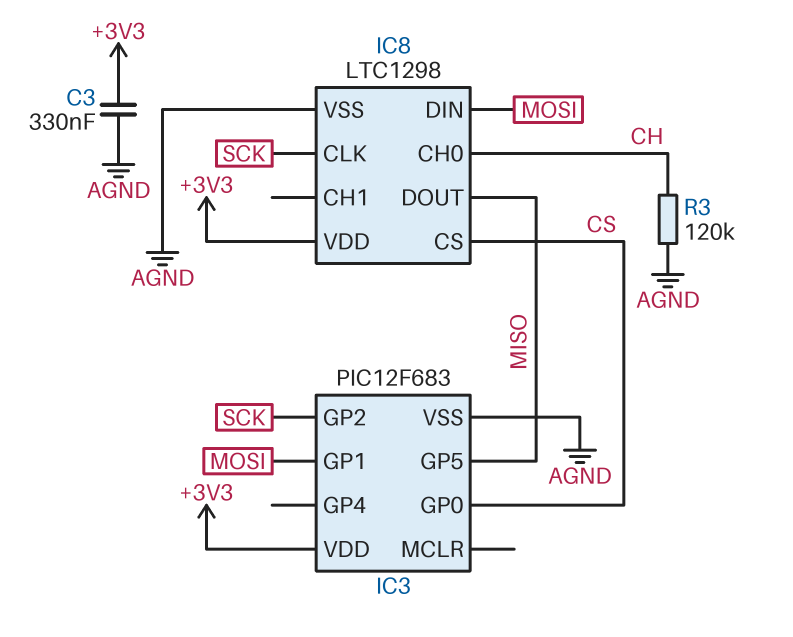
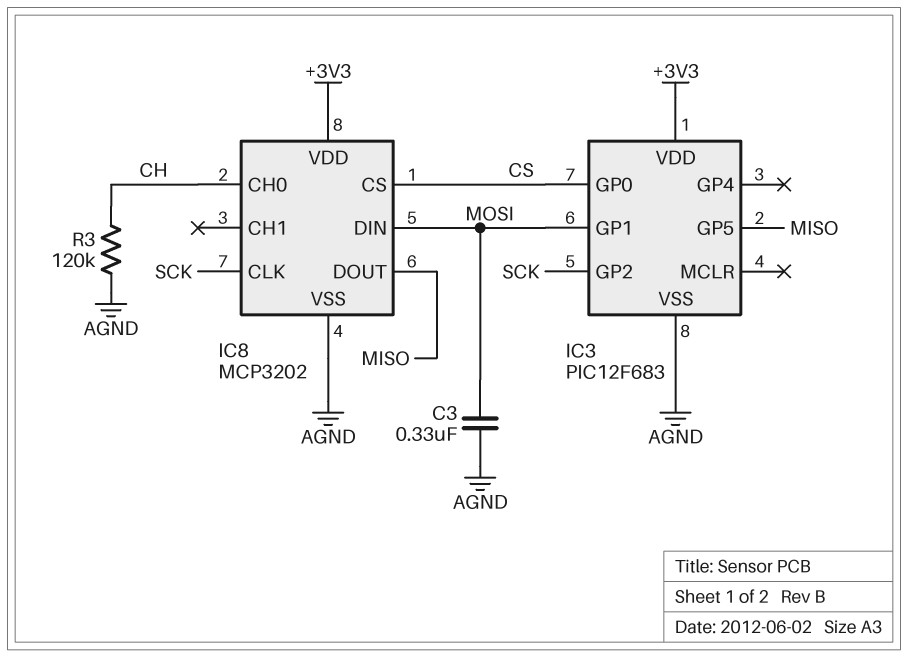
C3: 330nF (+3V3, AGND) -> 330nF (AGND, MOSI)
IC8: LTC1298 -> MCP3202

